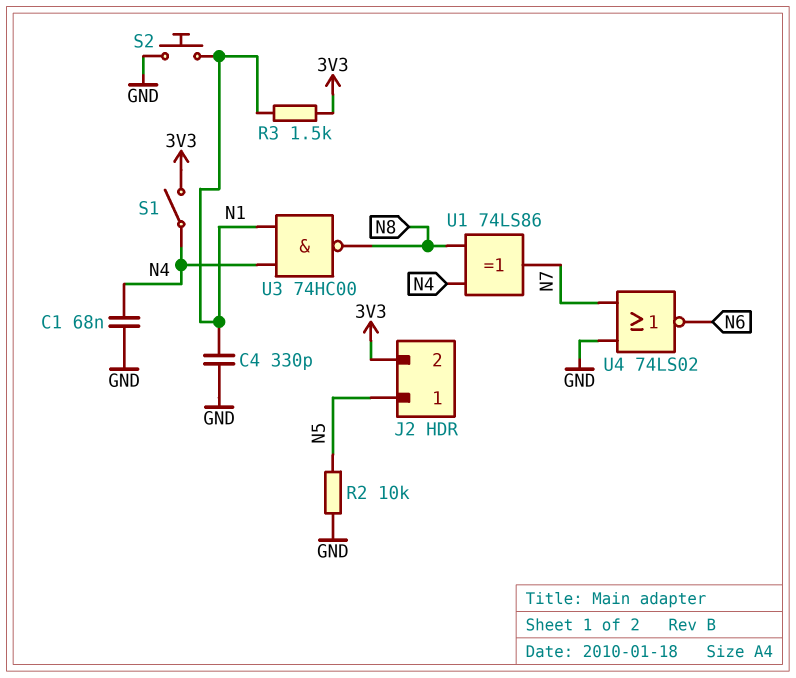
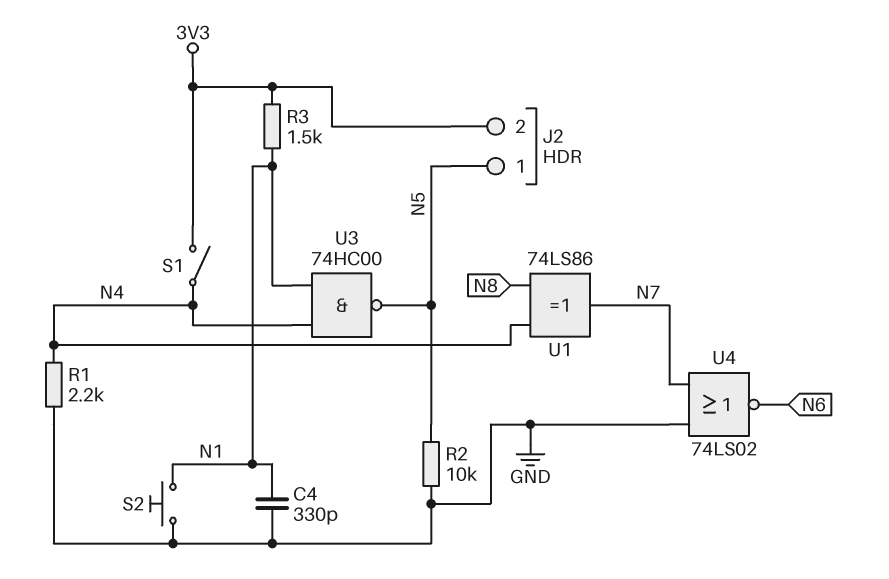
C1: 68nF (GND, N4) -> none
R1: none -> 2.2k (GND, N4)
U3: NAND 74HC00 (in N1, in N4, out N8) -> NAND 74HC00 (in N1, in N4, out N5)

